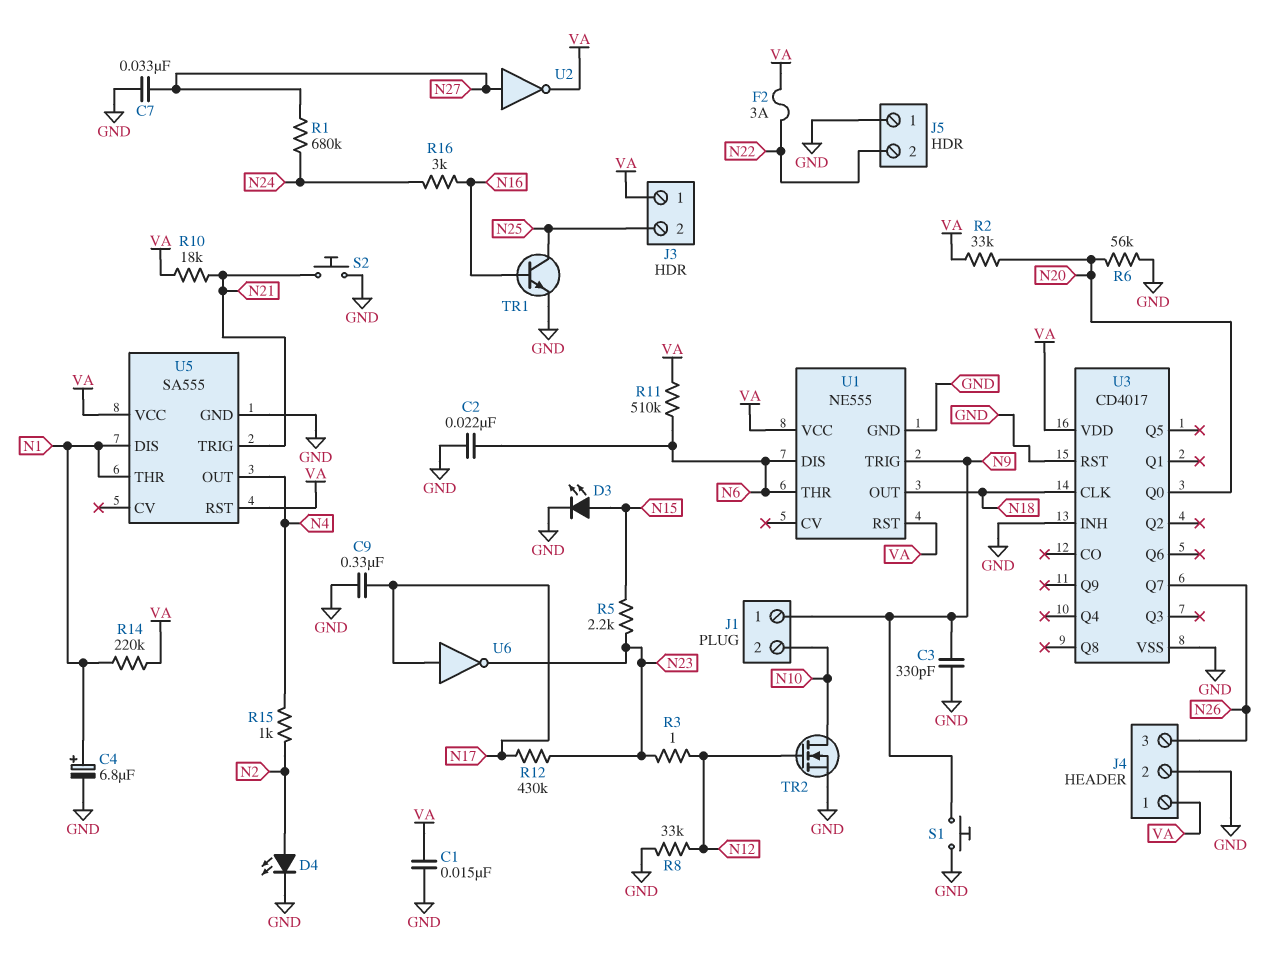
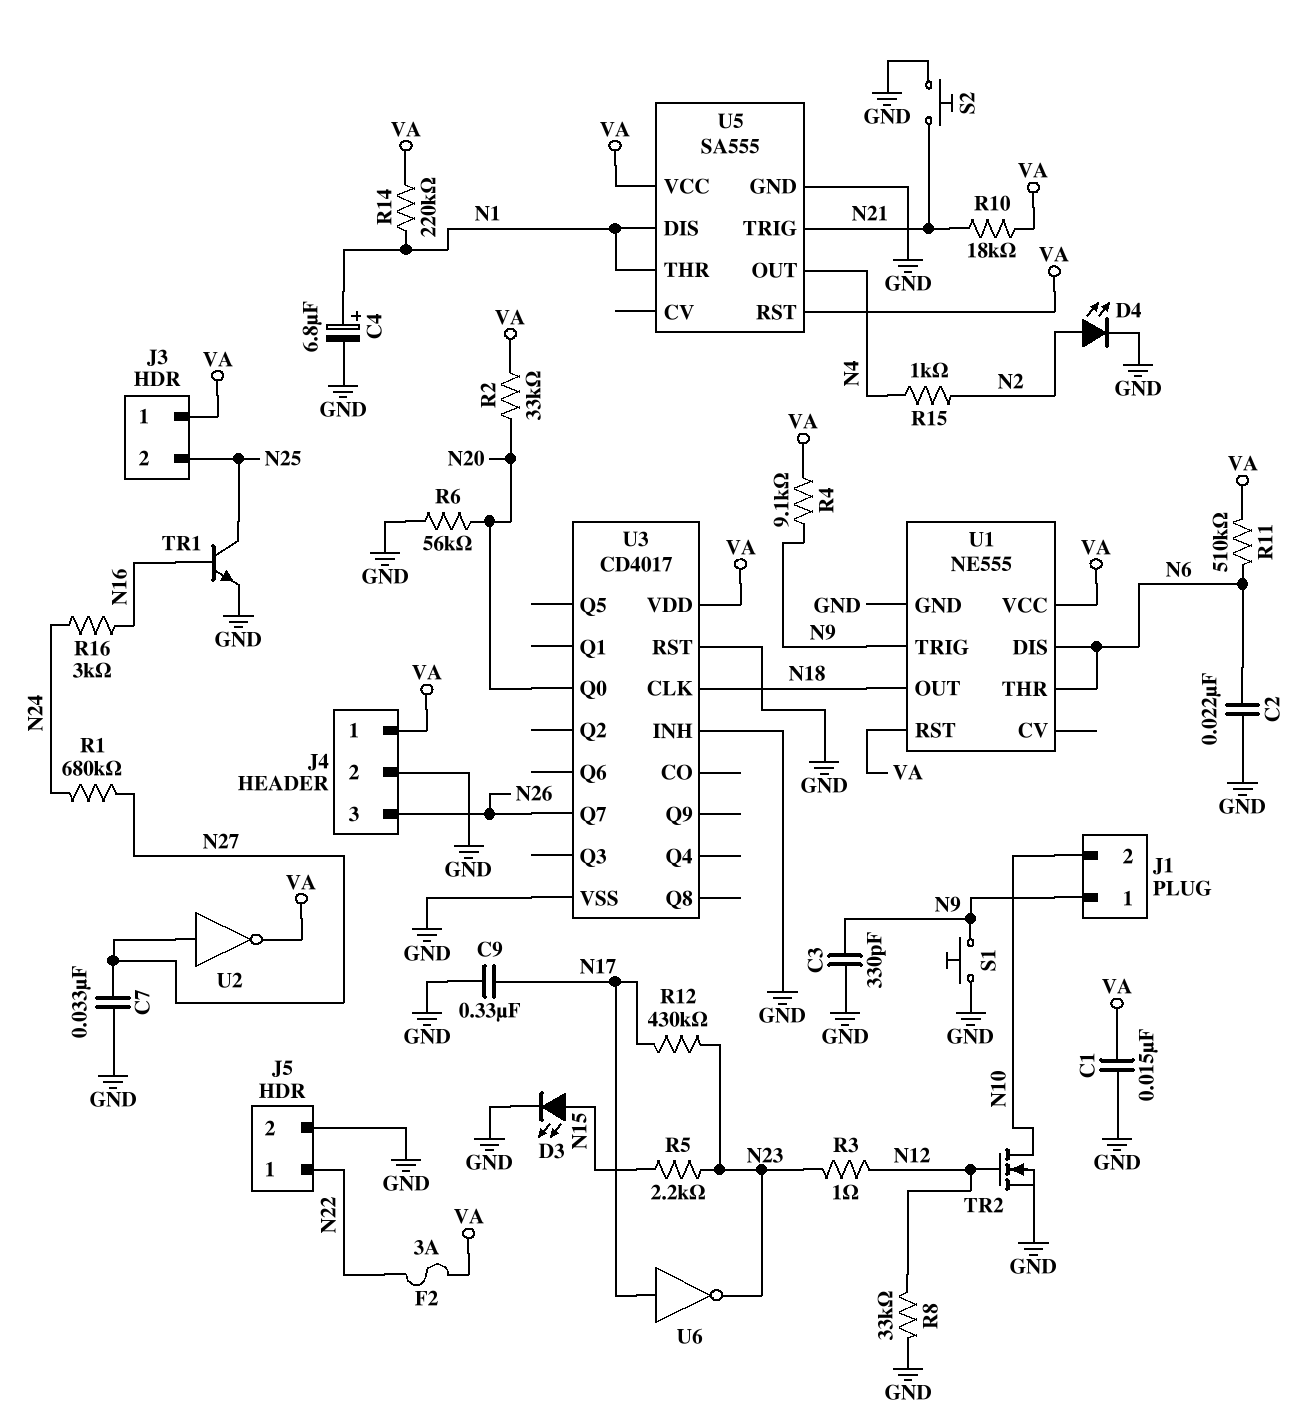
J5 pin 1: GND -> N22
J5 pin 2: N22 -> GND
R4: none -> 9.1k (N9, VA)

